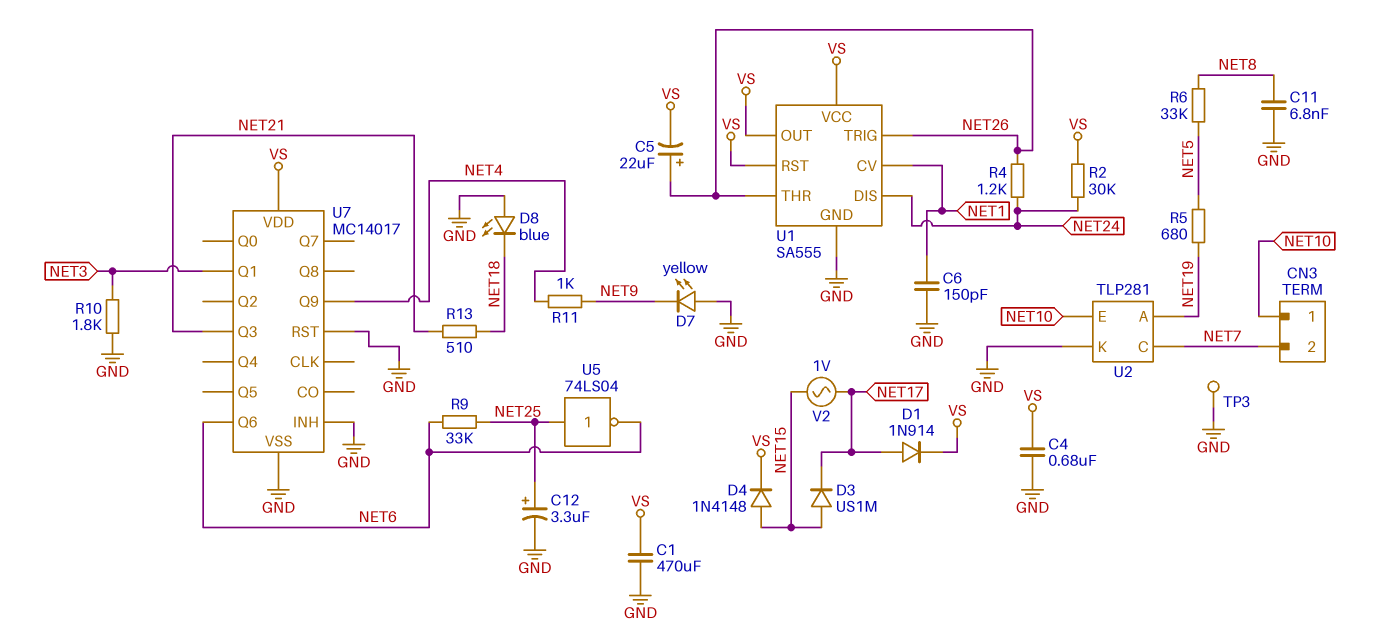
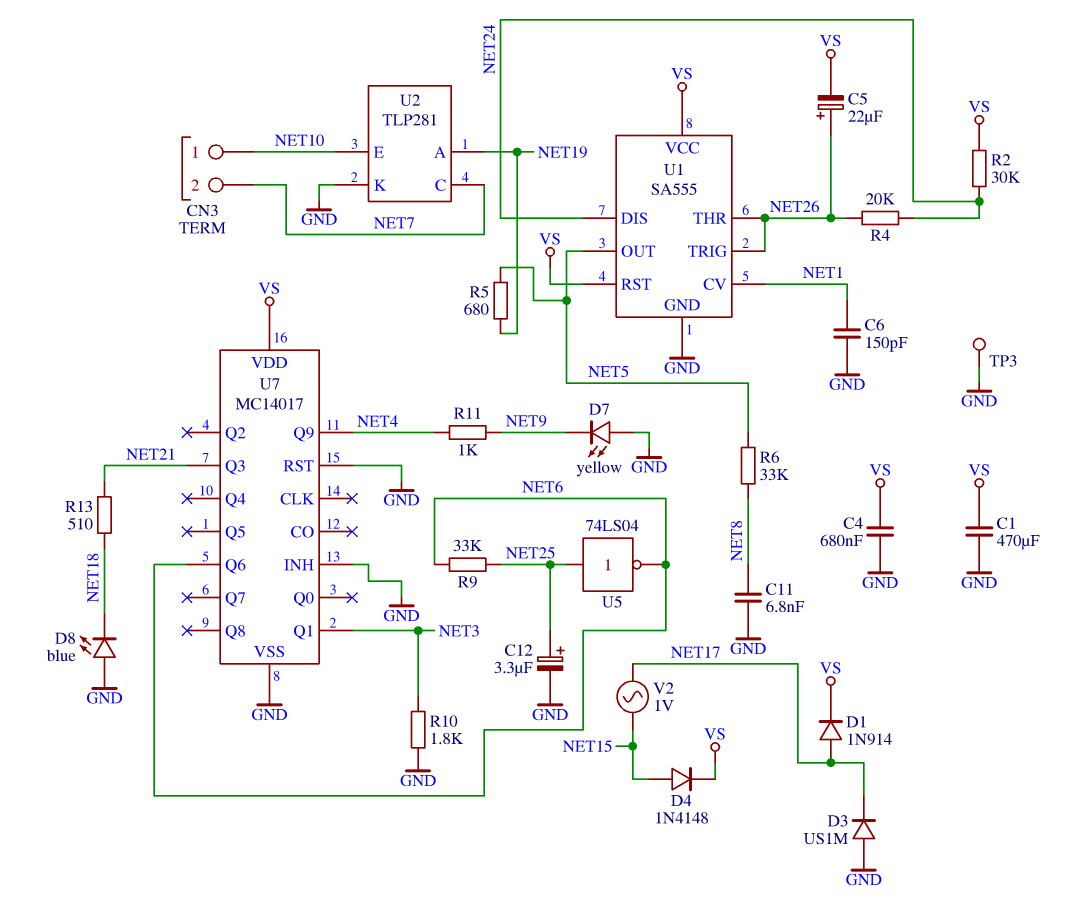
D3: diode US1M (A NET15, K NET17) -> diode US1M (A GND, K NET17)
R4: 1.2k (NET24, NET26) -> 20k (NET24, NET26)
U1 pin OUT: VS -> NET5

